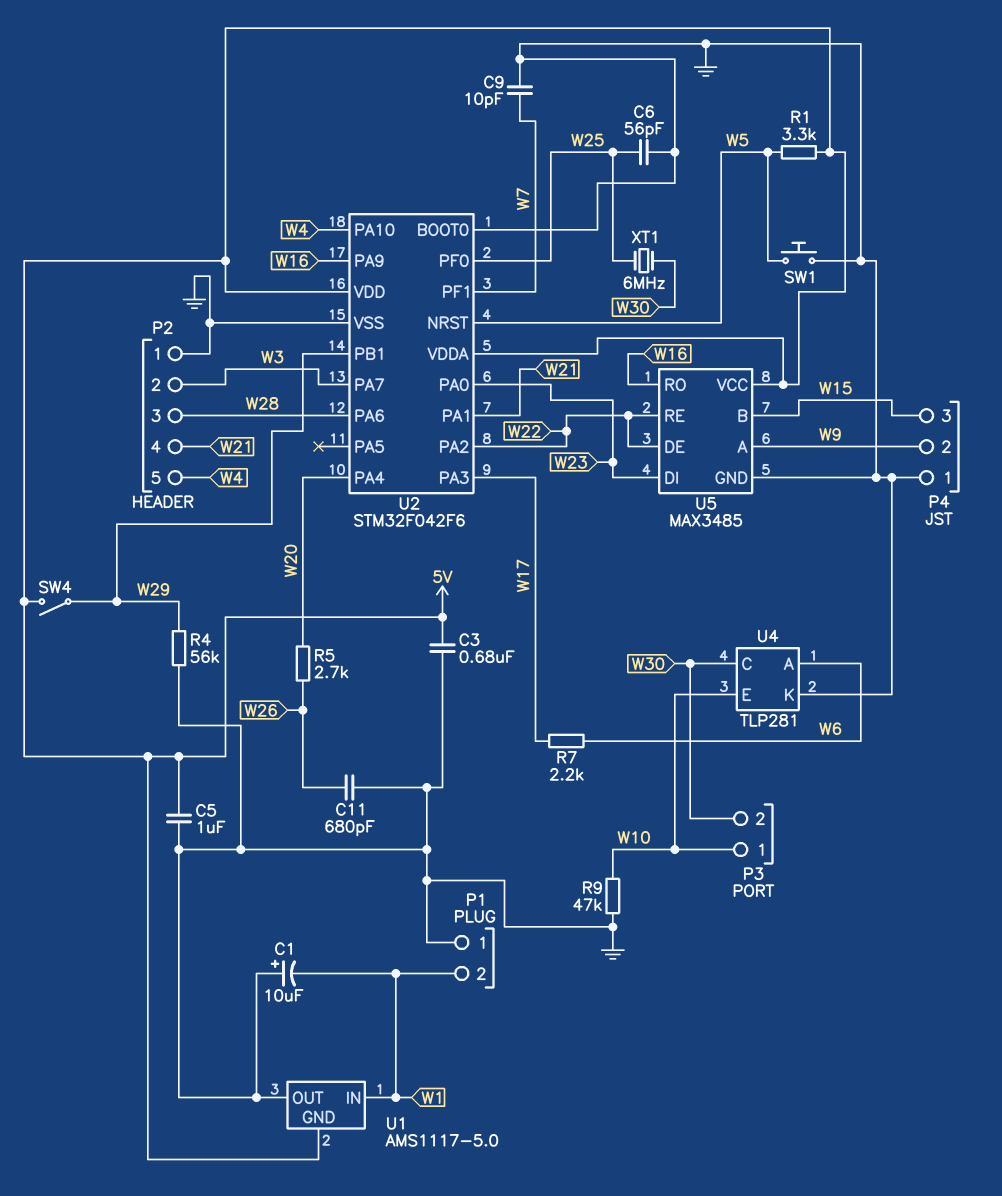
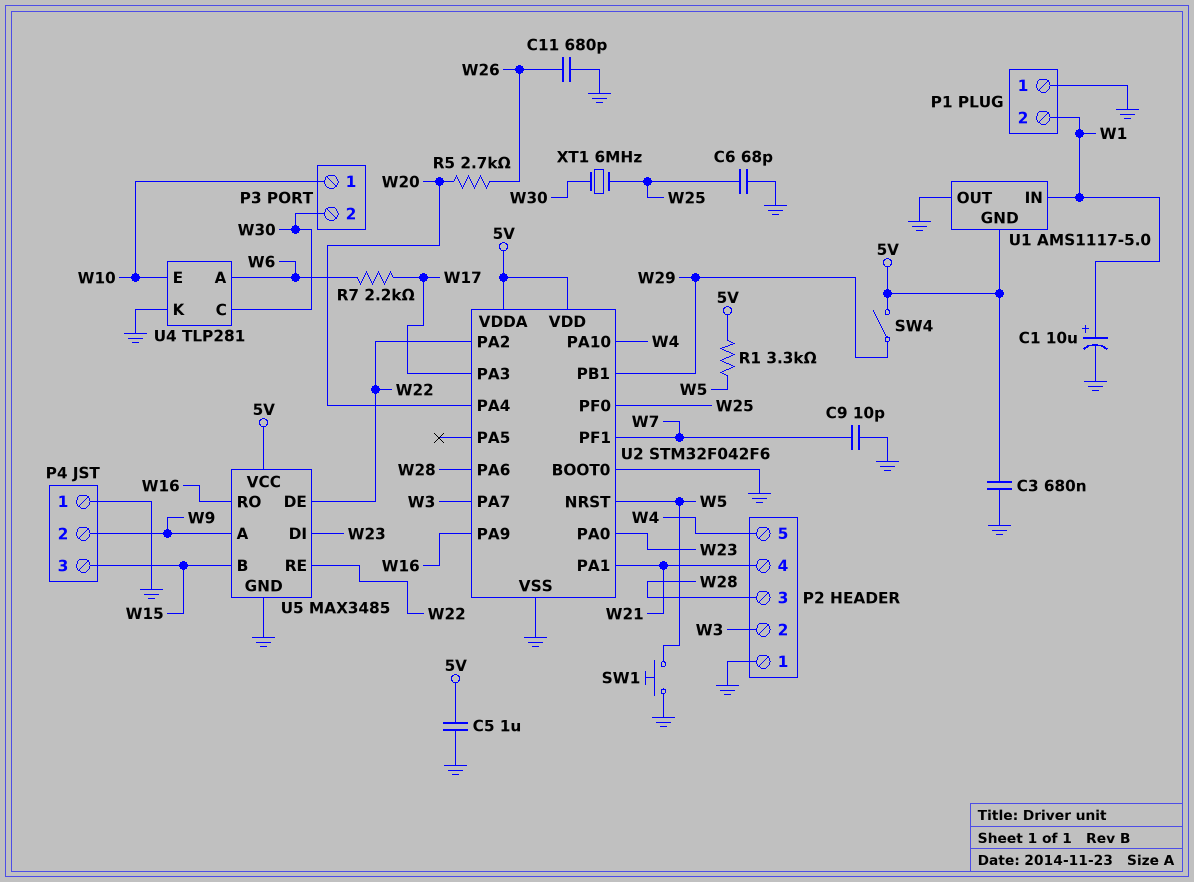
C1: 10uF (plus GND, minus W1) -> 10uF (plus W1, minus GND)
C6: 56pF (GND, W25) -> 68pF (GND, W25)
R4: 56k (GND, W29) -> none
R9: 47k (GND, W10) -> none

